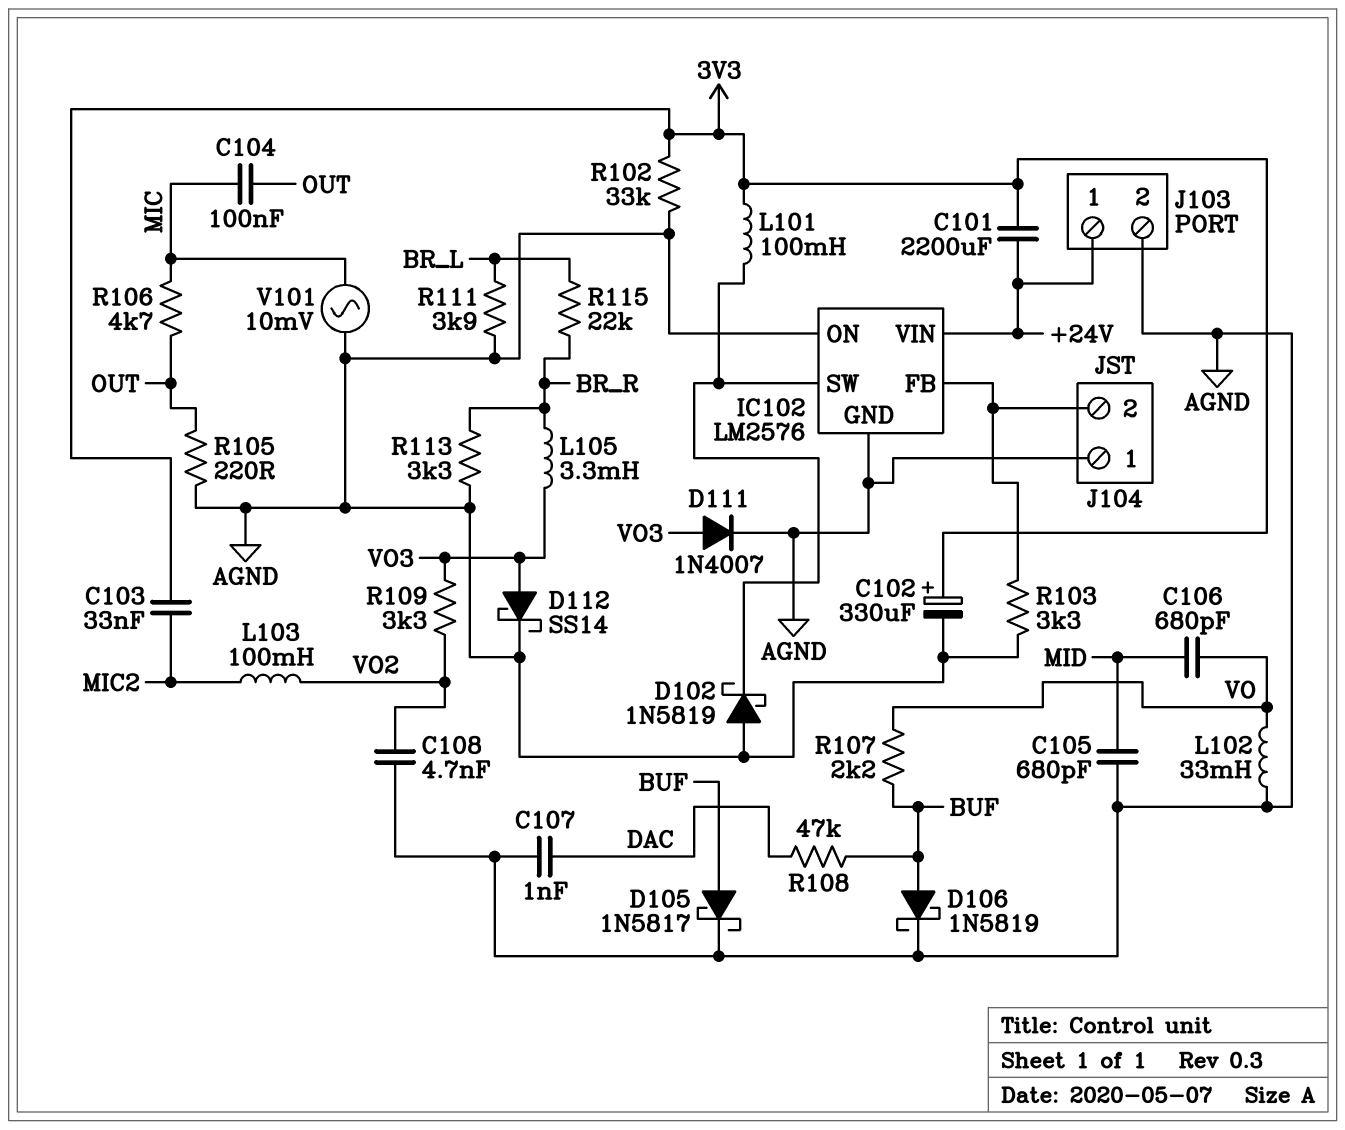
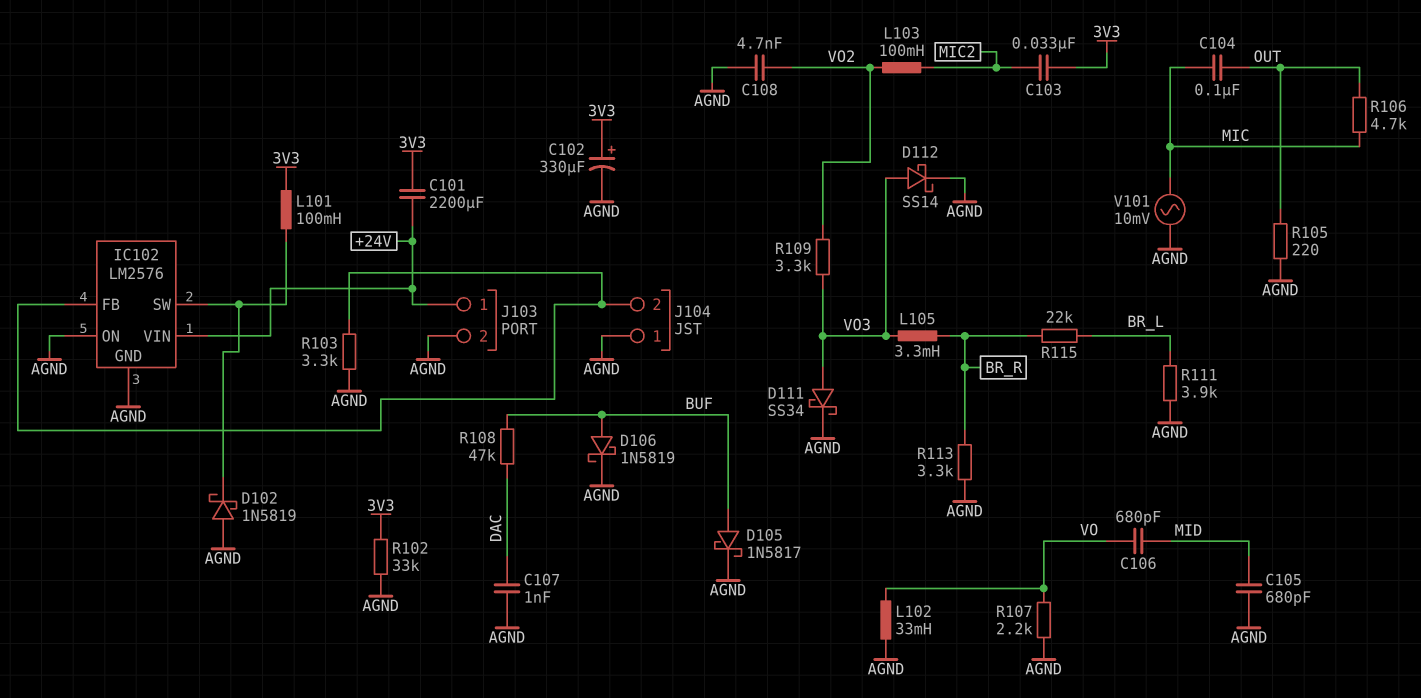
D111: diode 1N4007 (A VO3, K AGND) -> schottky SS34 (A VO3, K AGND)
R107: 2.2k (BUF, VO) -> 2.2k (AGND, VO)

